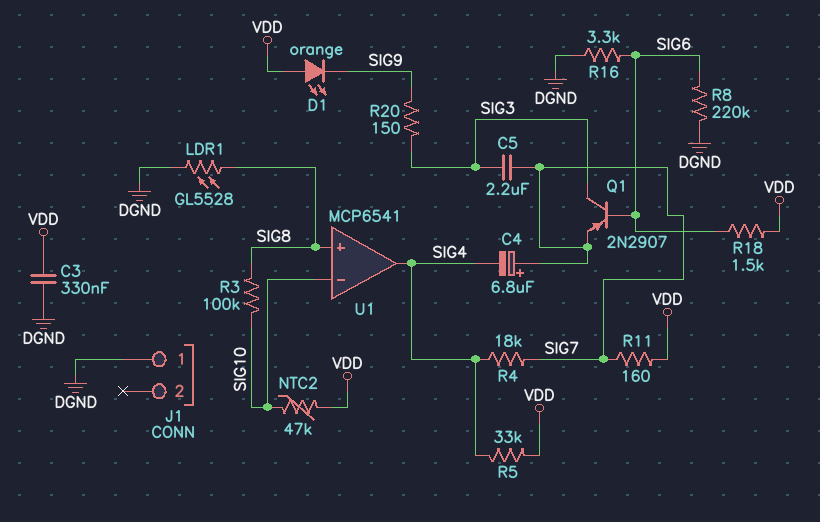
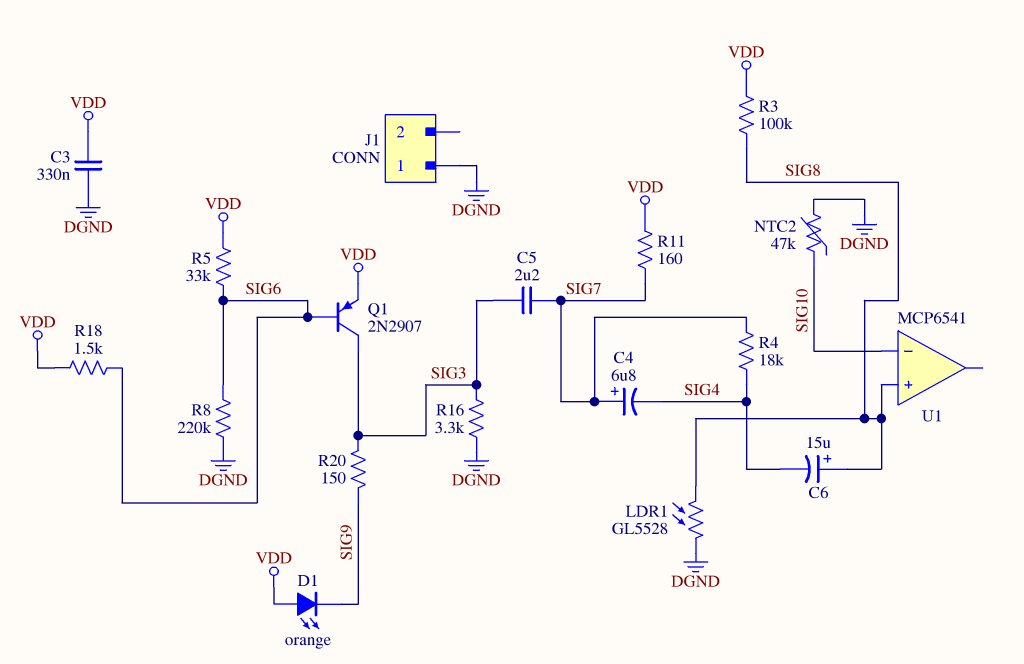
C6: none -> 15uF (plus SIG8, minus SIG4)
NTC2: 47k (SIG10, VDD) -> 47k (DGND, SIG10)
Q1: PNP 2N2907 (B SIG6, C SIG3, E SIG7) -> PNP 2N2907 (B SIG6, C SIG3, E VDD)
R3: 100k (SIG8, SIG10) -> 100k (SIG8, VDD)
R5: 33k (SIG4, VDD) -> 33k (SIG6, VDD)
R16: 3.3k (DGND, SIG6) -> 3.3k (DGND, SIG3)
U1 pin out: SIG4 -> none

